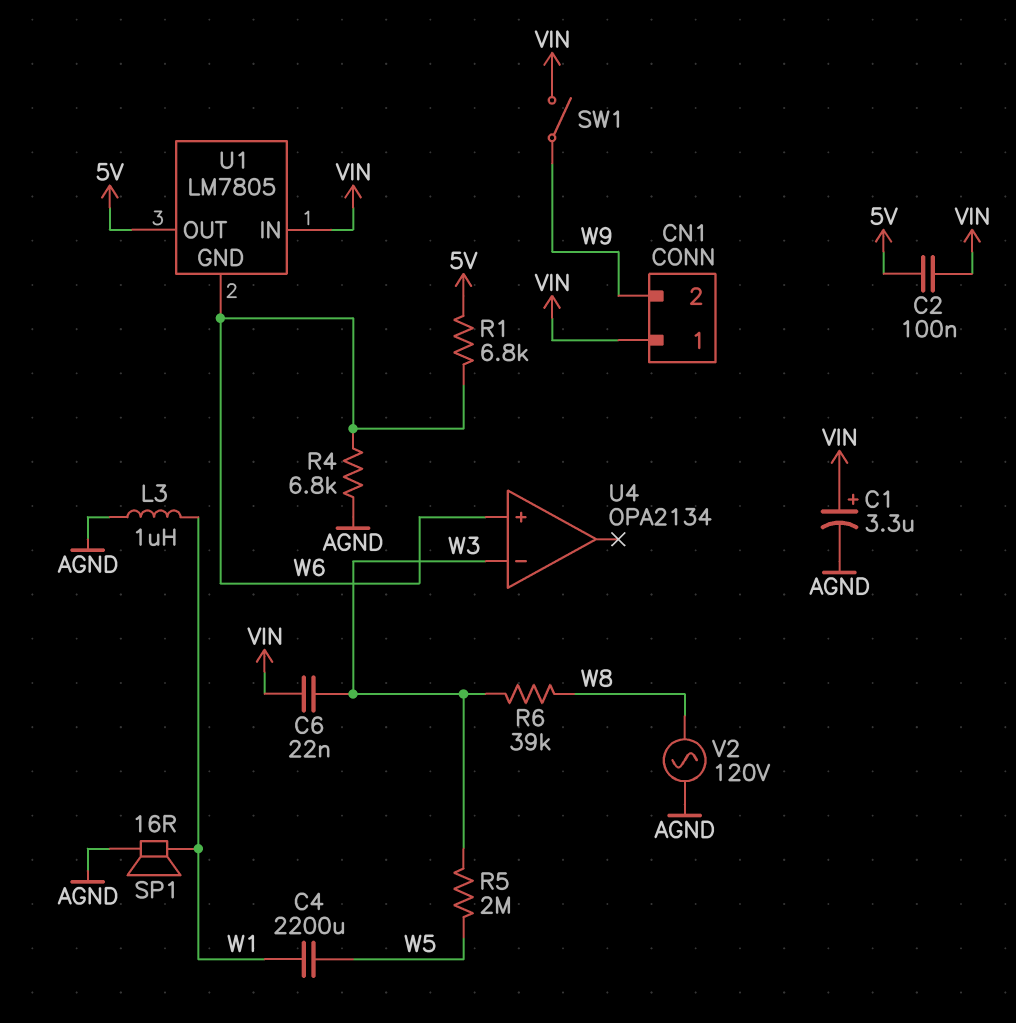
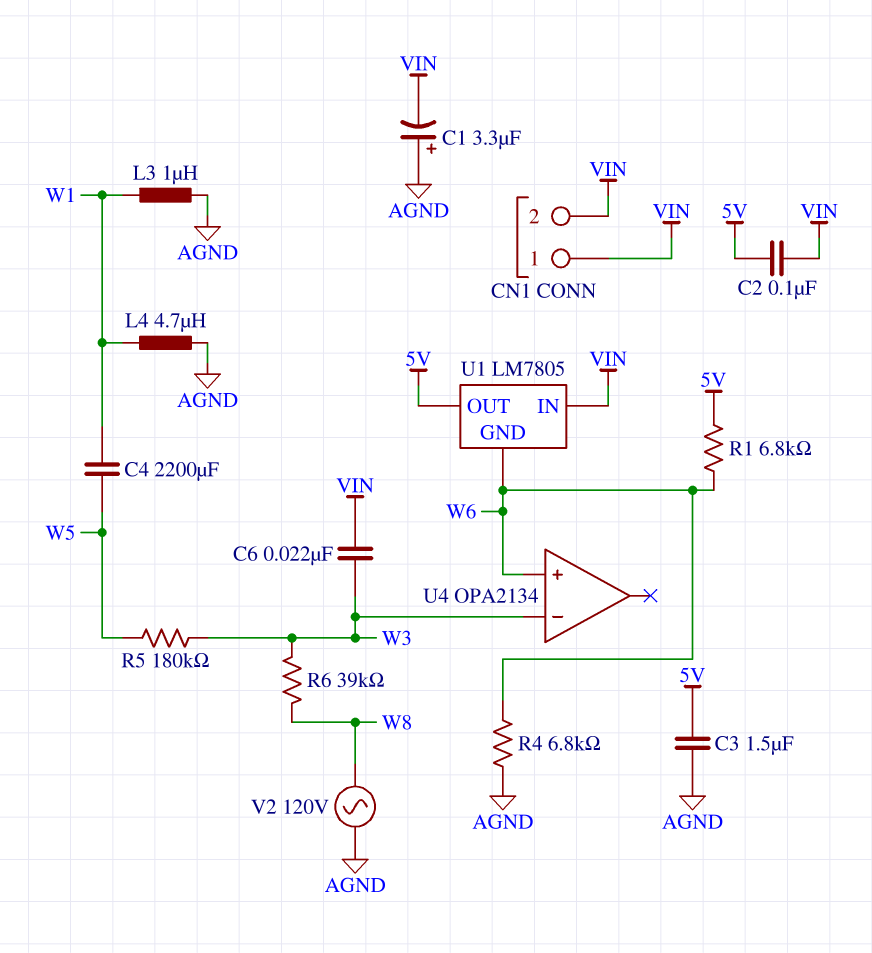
C1: 3.3uF (plus VIN, minus AGND) -> 3.3uF (plus AGND, minus VIN)
C3: none -> 1.5uF (5V, AGND)
CN1 pin 2: W9 -> VIN
L4: none -> 4.7uH (AGND, W1)
R5: 2M (W3, W5) -> 180k (W3, W5)
SP1: speaker 16R (AGND, W1) -> none
SW1: switch (VIN, W9) -> none

